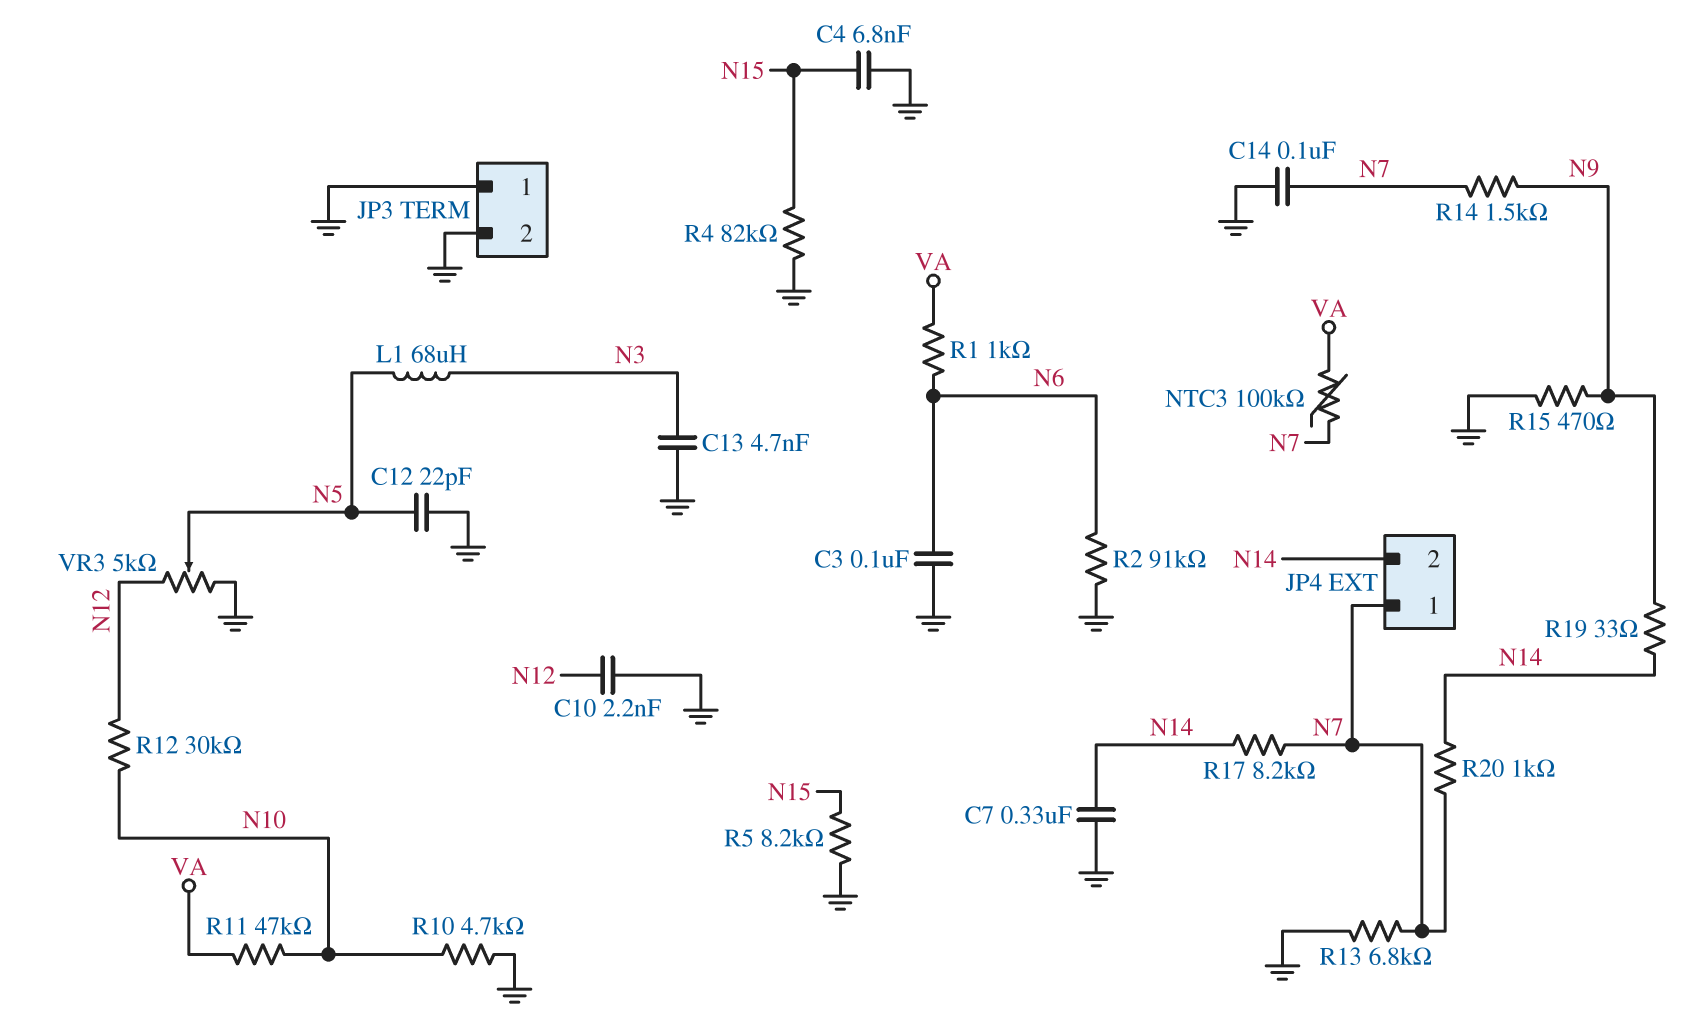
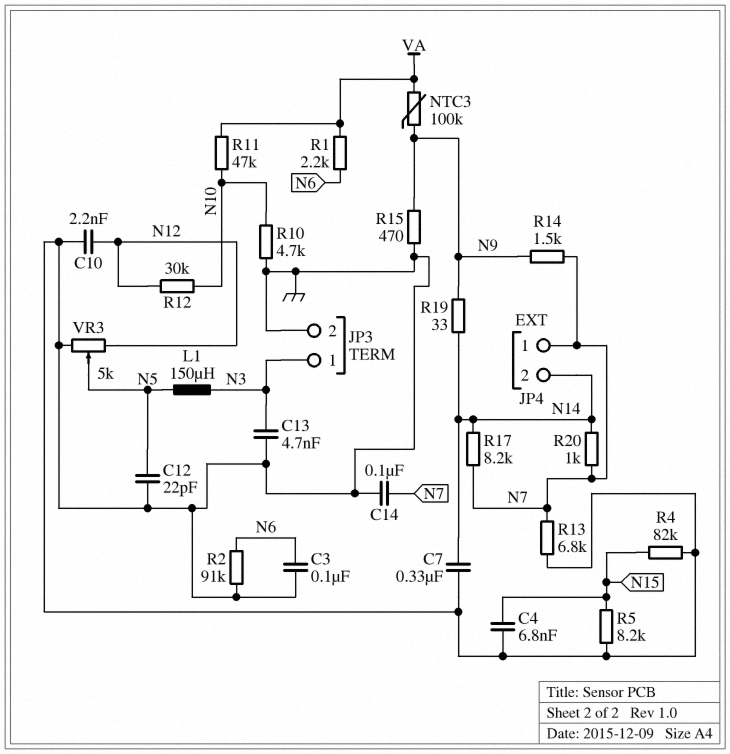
JP3 pin 1: GND -> N3
L1: 68uH (N3, N5) -> 150uH (N3, N5)
NTC3: 100k (N7, VA) -> 100k (N9, VA)
R1: 1k (N6, VA) -> 2.2k (N6, VA)

